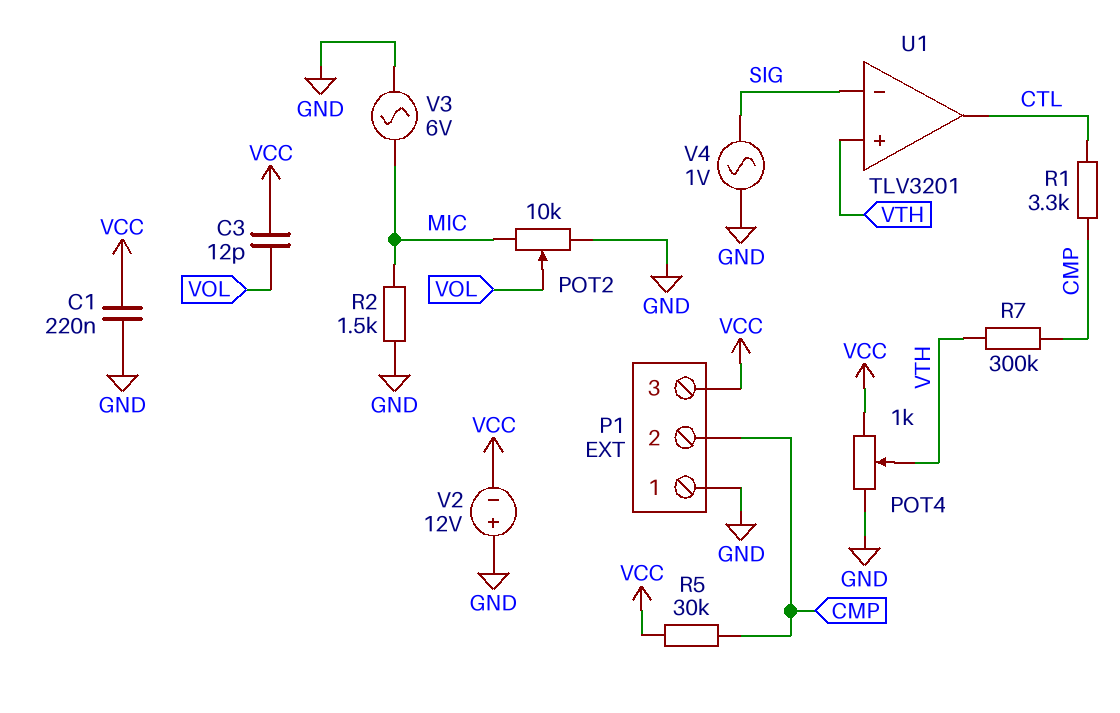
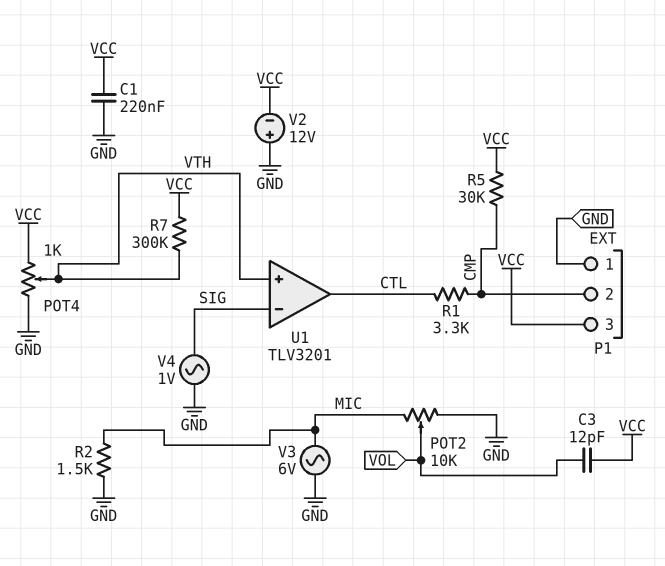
R7: 300k (CMP, VTH) -> 300k (VCC, VTH)

